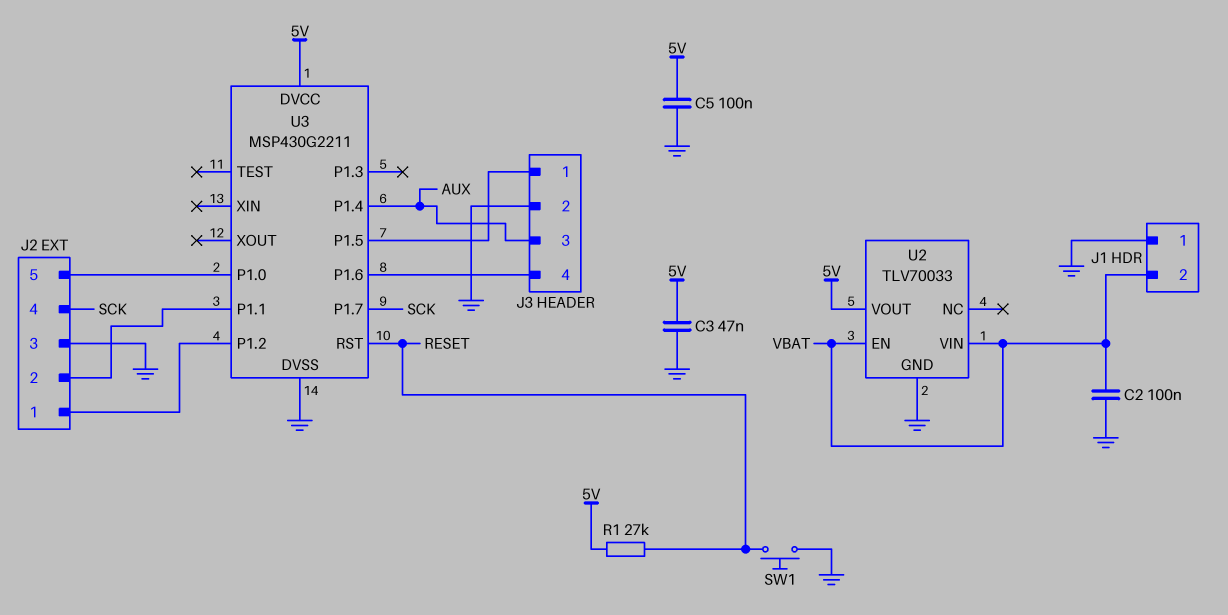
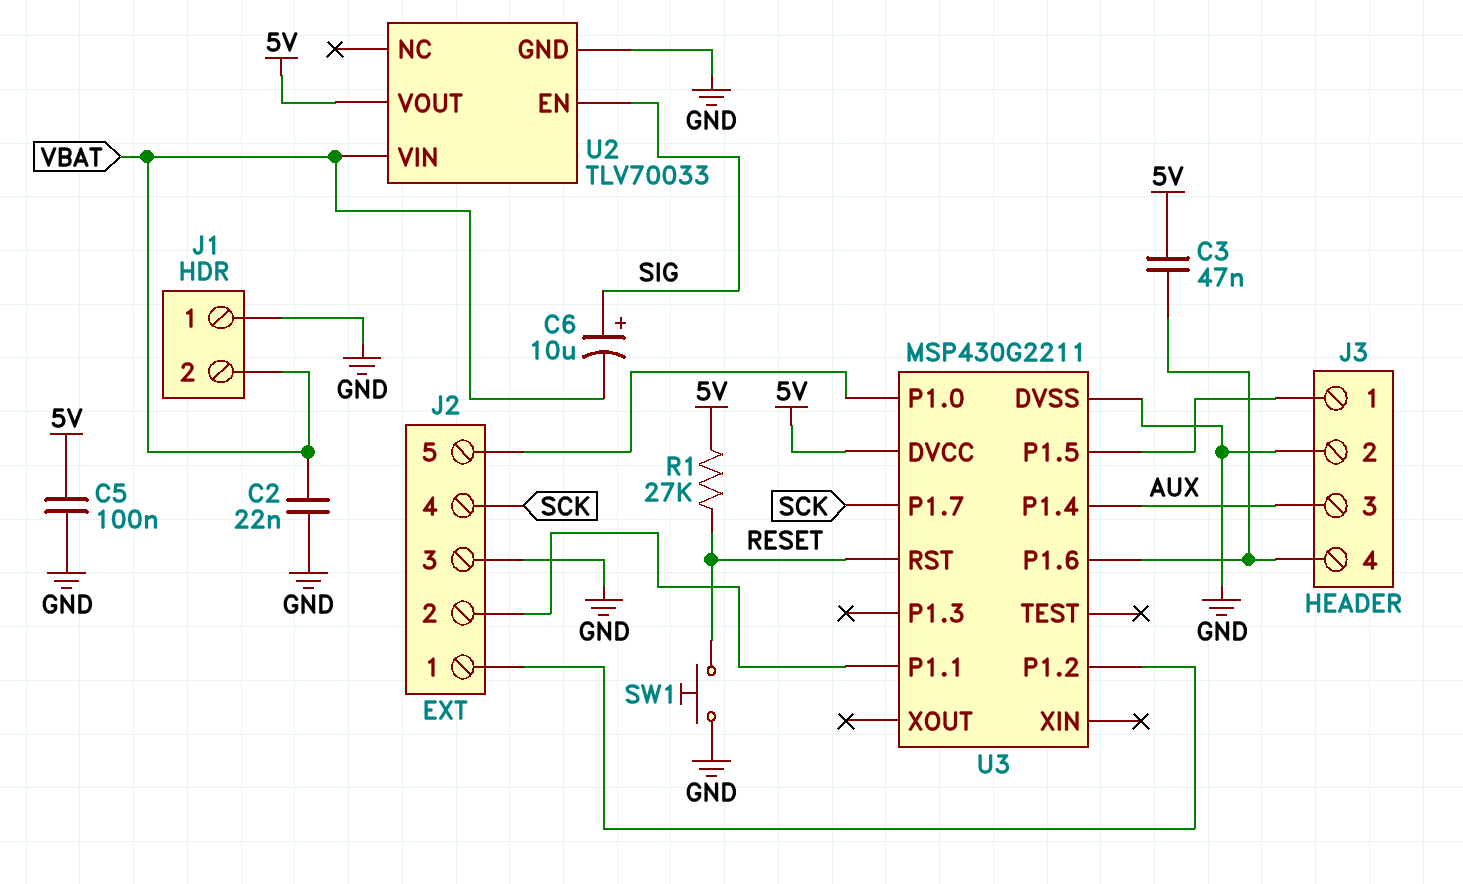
C2: 100nF (GND, VBAT) -> 22nF (GND, VBAT)
C3: 47nF (5V, GND) -> 47nF (5V, J3/4)
C6: none -> 10uF (plus SIG, minus VBAT)
U2 pin EN: VBAT -> SIG

